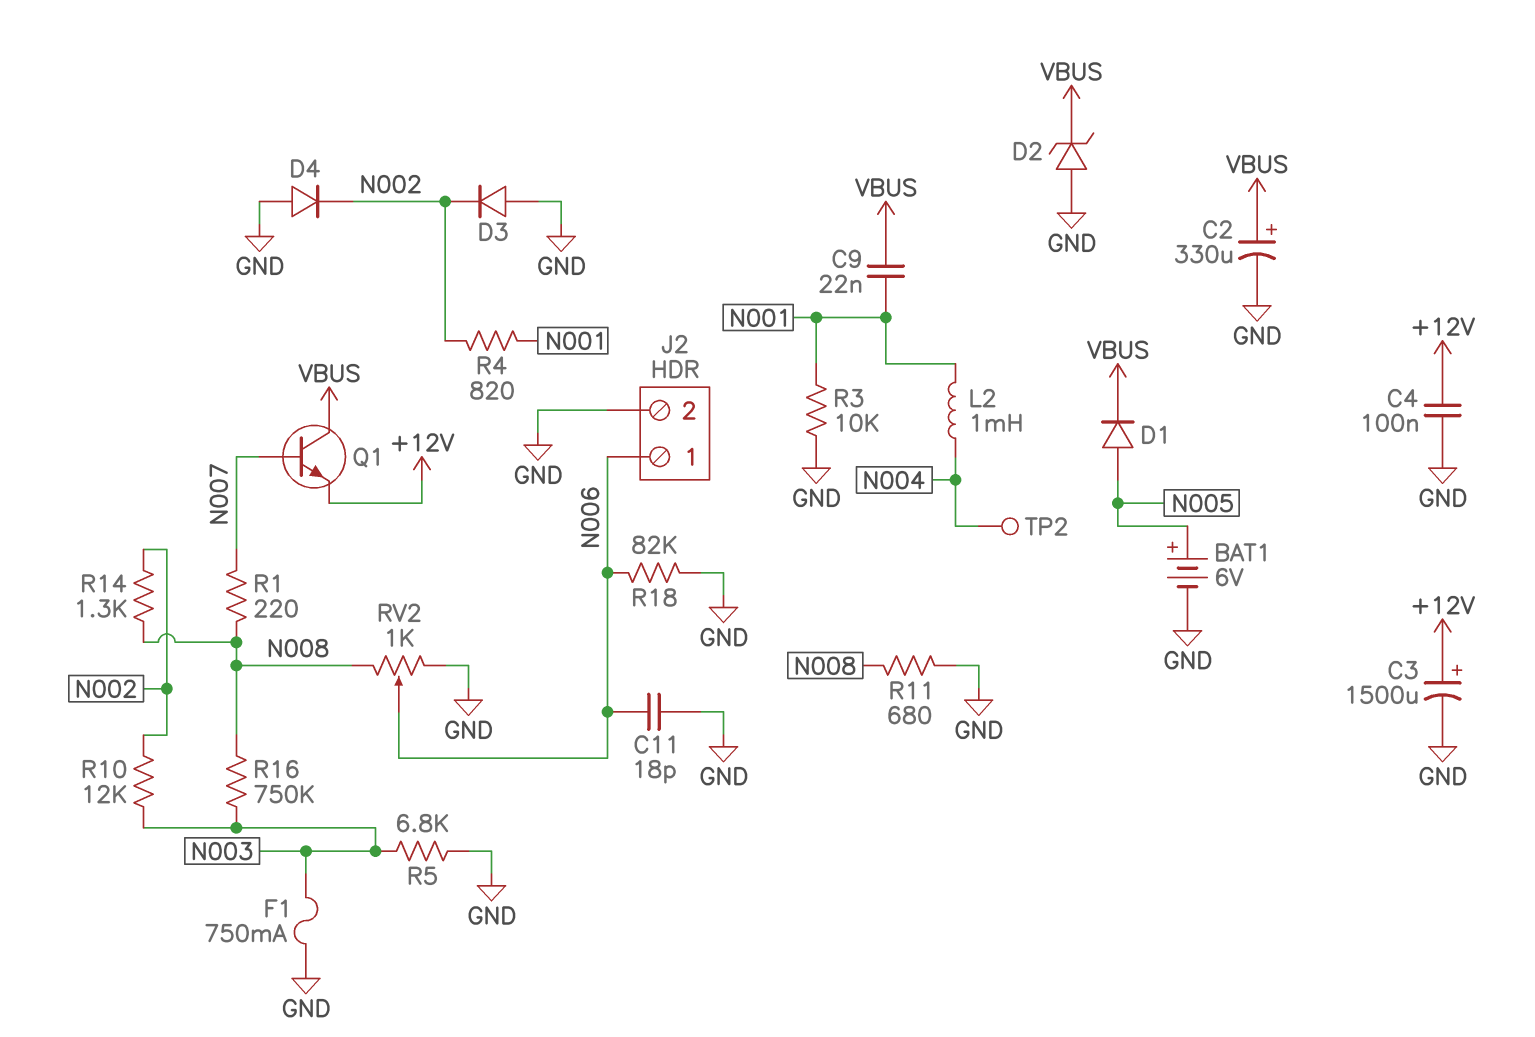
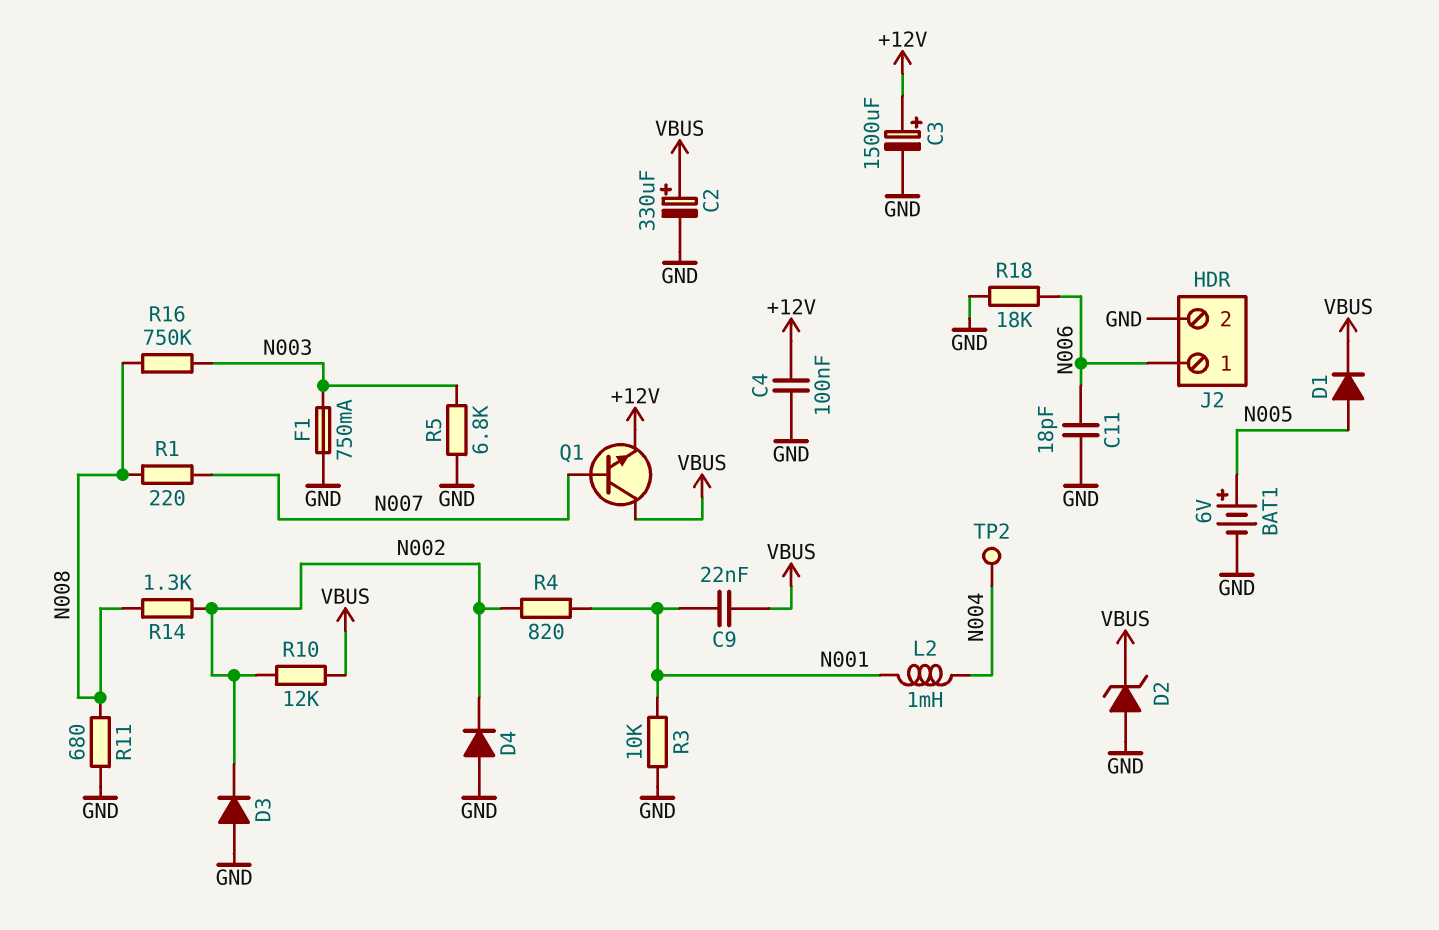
R10: 12k (N002, N003) -> 12k (N002, VBUS)
R18: 82k (GND, N006) -> 18k (GND, N006)
RV2: 1k (GND, N008, wiper N006) -> none

